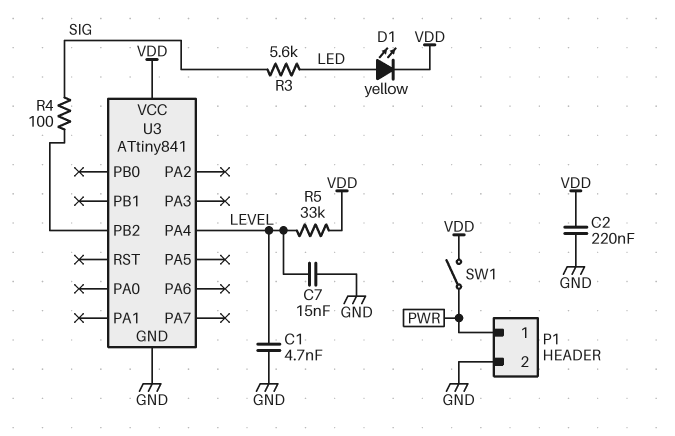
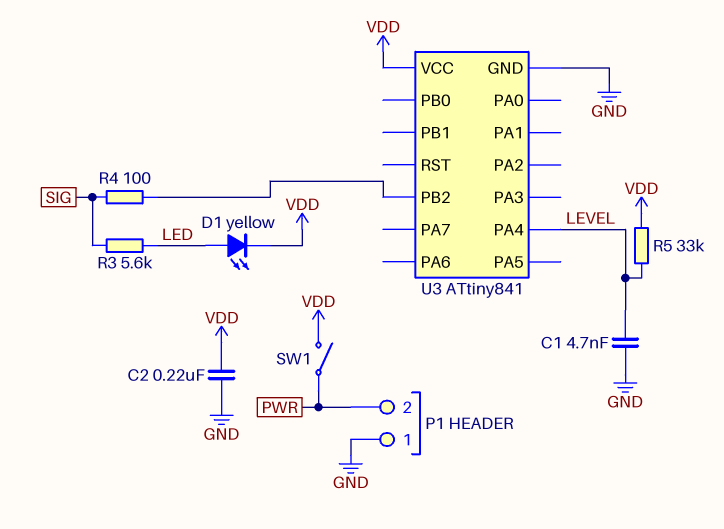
C7: 15nF (GND, LEVEL) -> none
P1 pin 1: PWR -> GND
P1 pin 2: GND -> PWR

